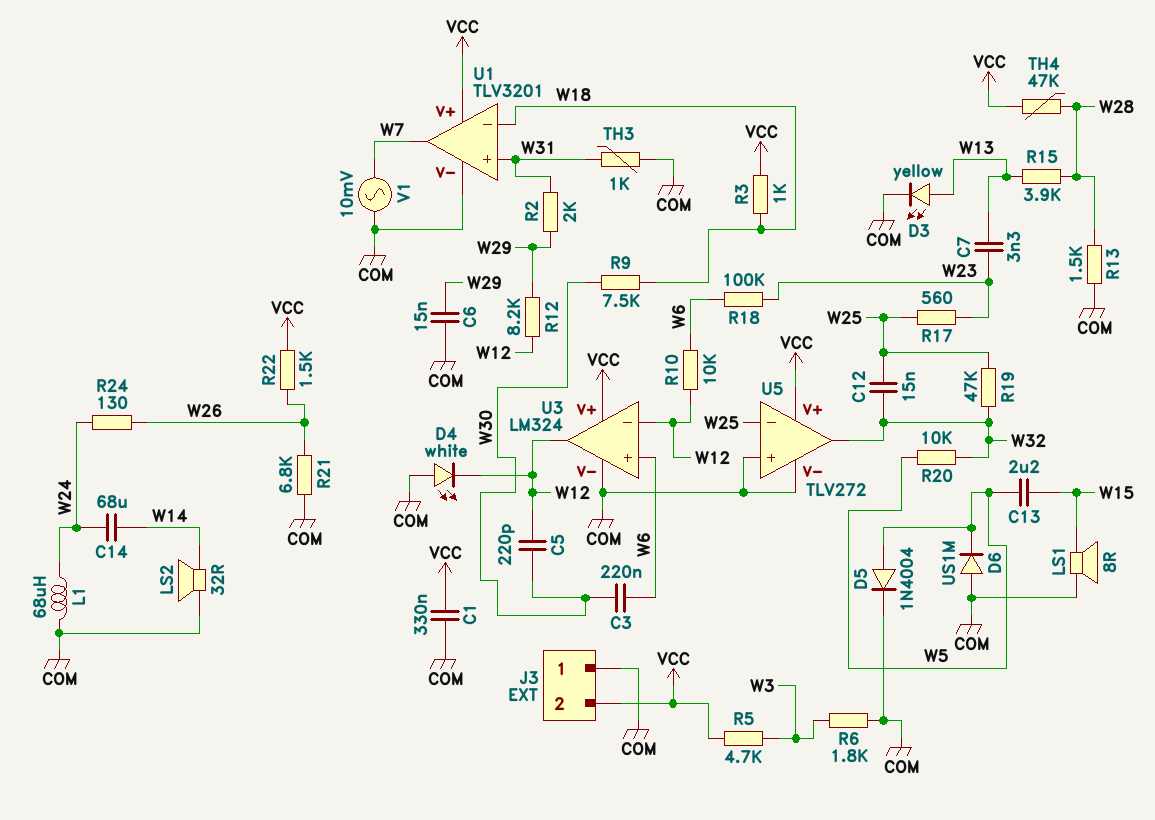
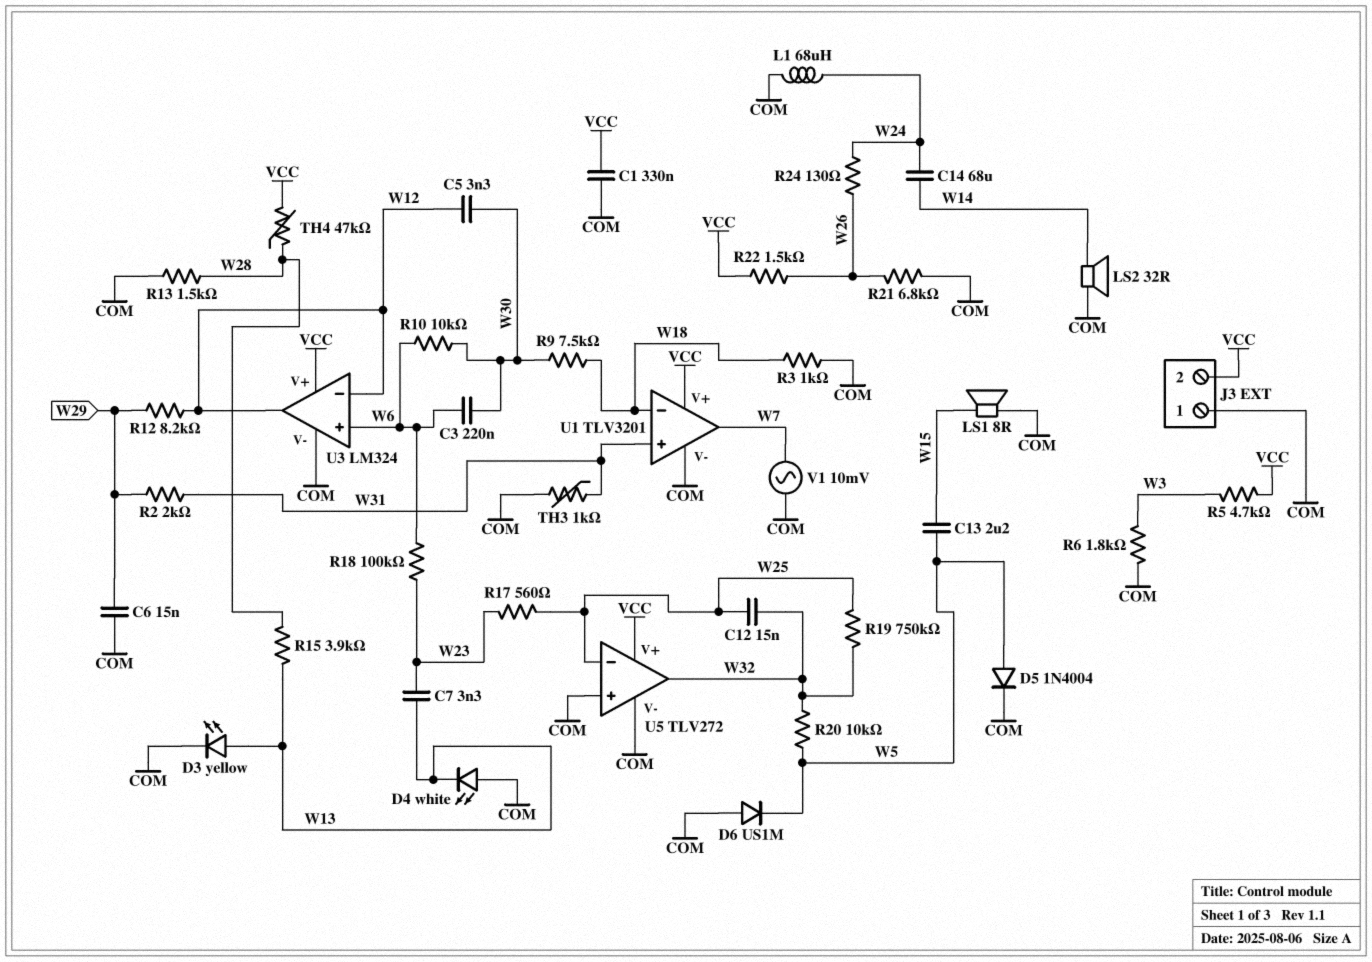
C5: 220pF (W12, W30) -> 3.3nF (W12, W30)
D4: LED white (A COM, K W12) -> LED white (A COM, K W13)
R3: 1k (VCC, W18) -> 1k (COM, W18)
R10: 10k (W6, W12) -> 10k (W6, W30)
R19: 47k (W25, W32) -> 750k (W25, W32)

